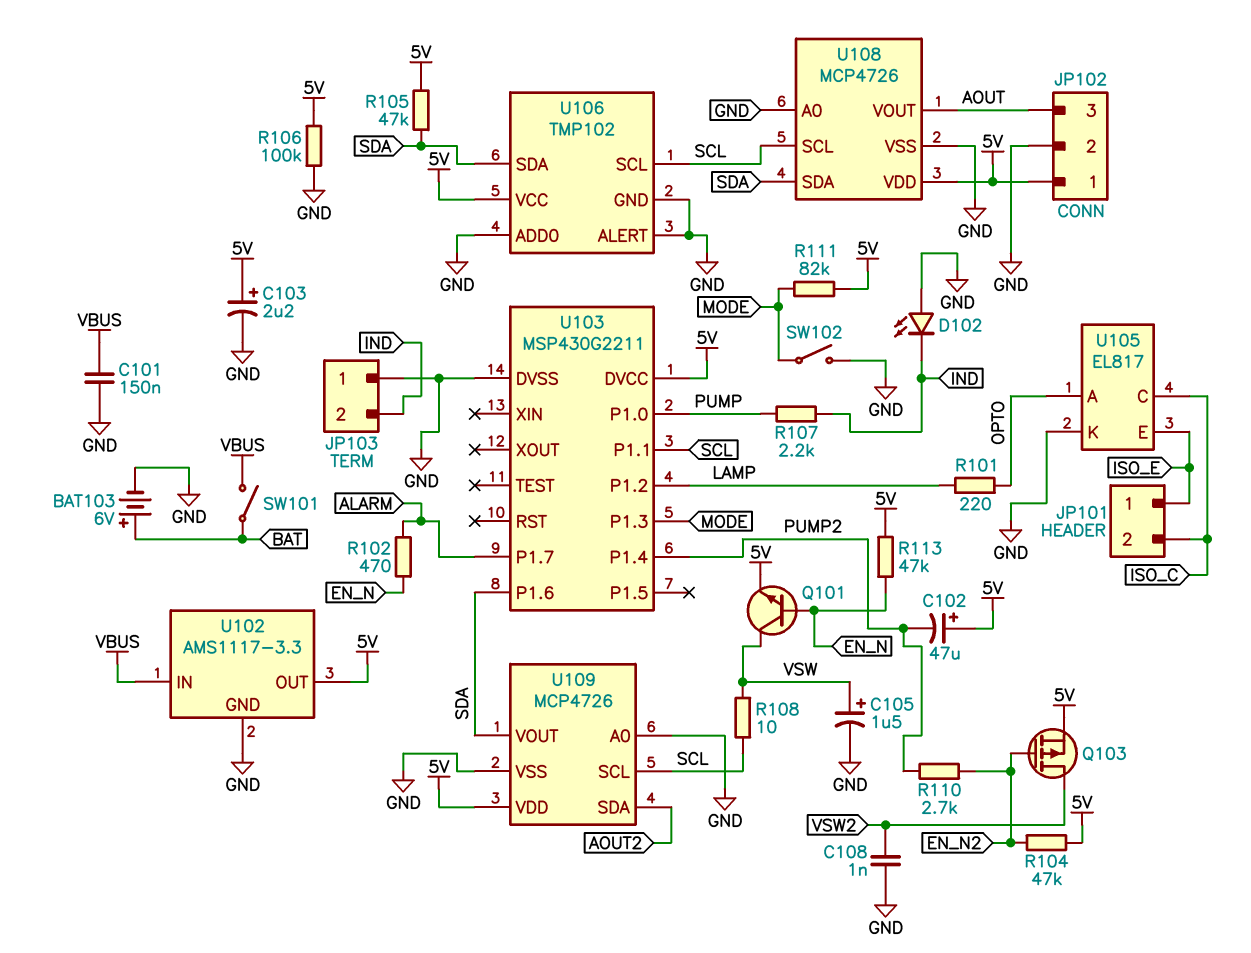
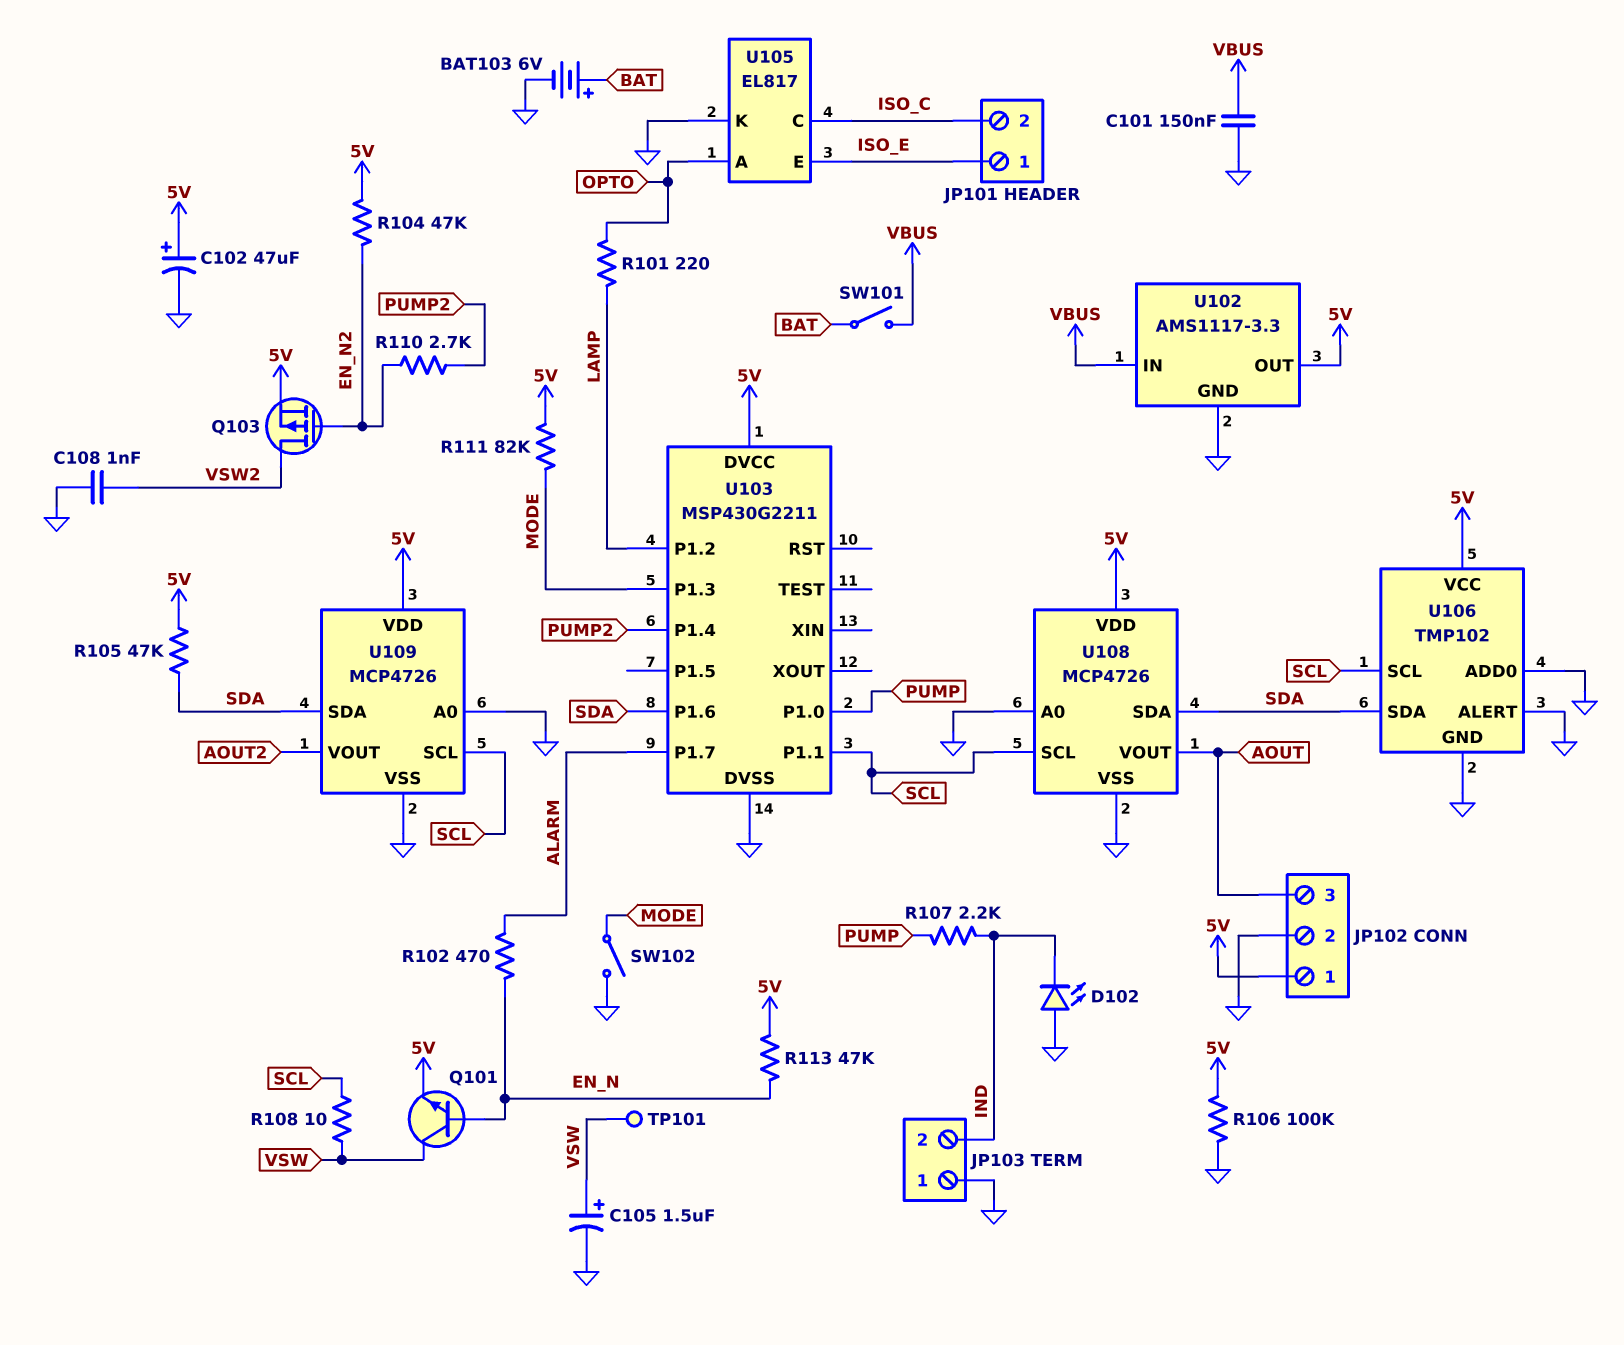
C102: 47uF (plus 5V, minus PUMP2) -> 47uF (plus 5V, minus GND)
C103: 2.2uF (plus 5V, minus GND) -> none
TP101: none -> test point (VSW)
U109 pin SDA: AOUT2 -> SDA
U109 pin VOUT: SDA -> AOUT2

